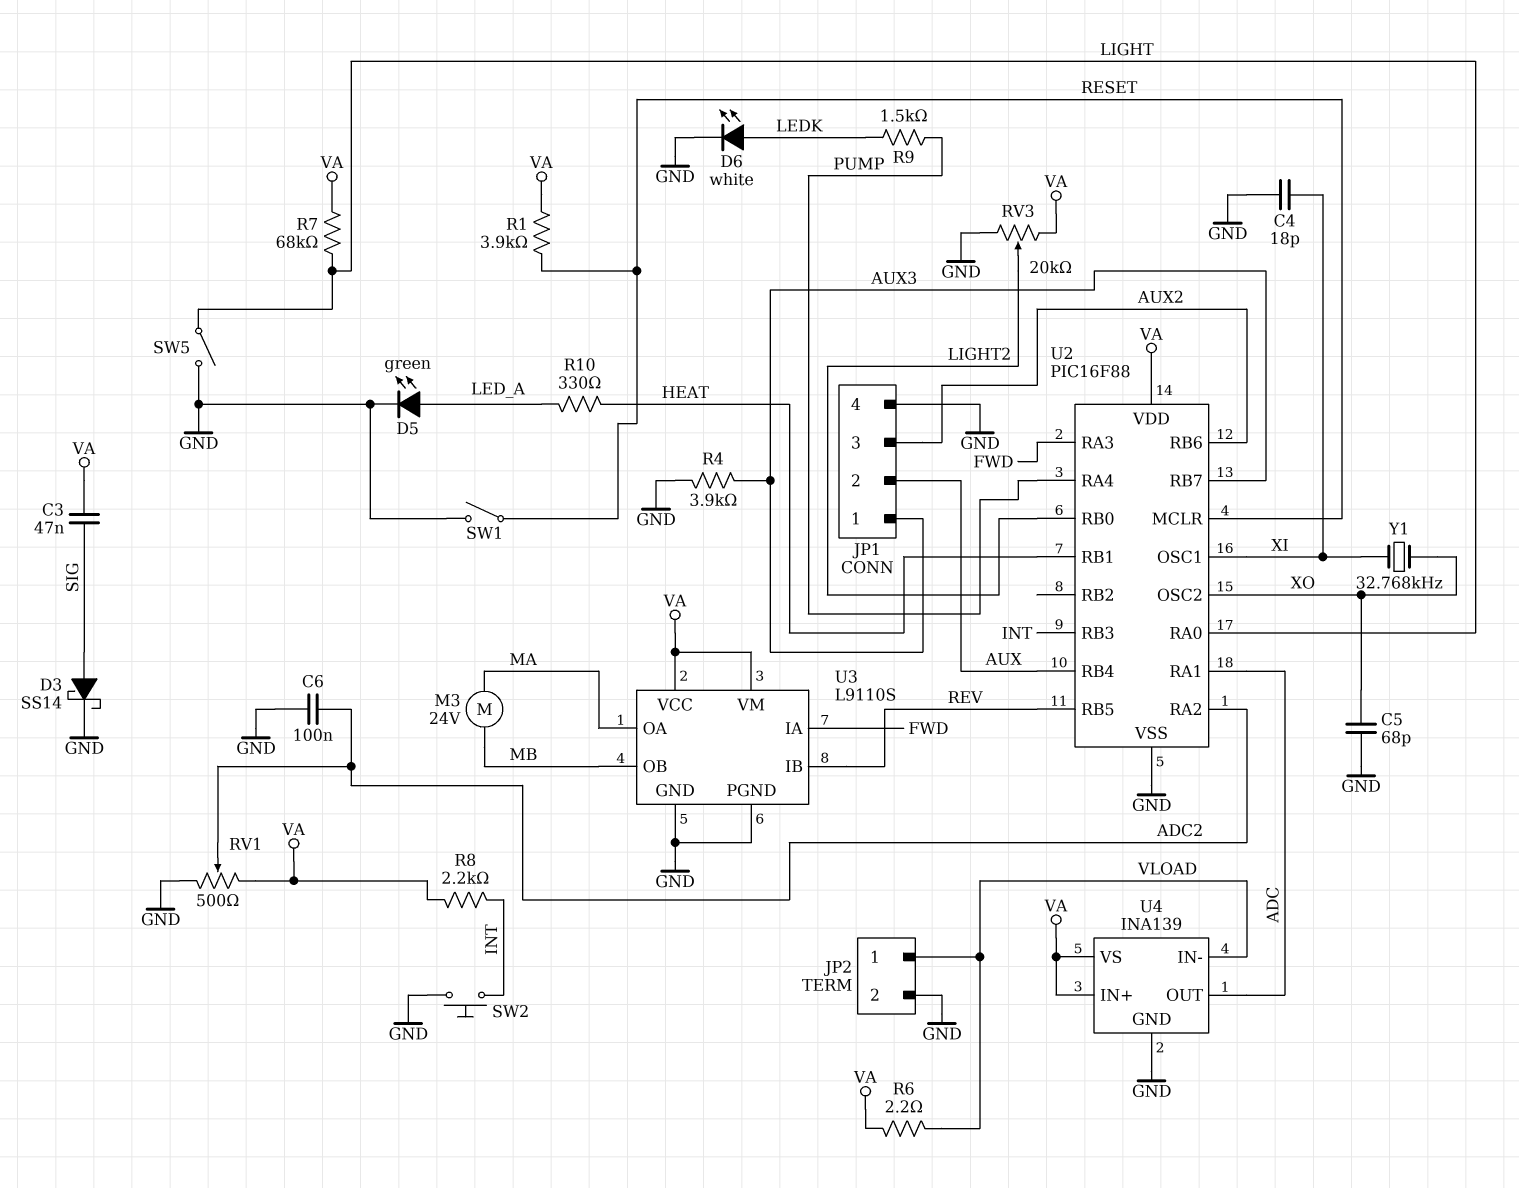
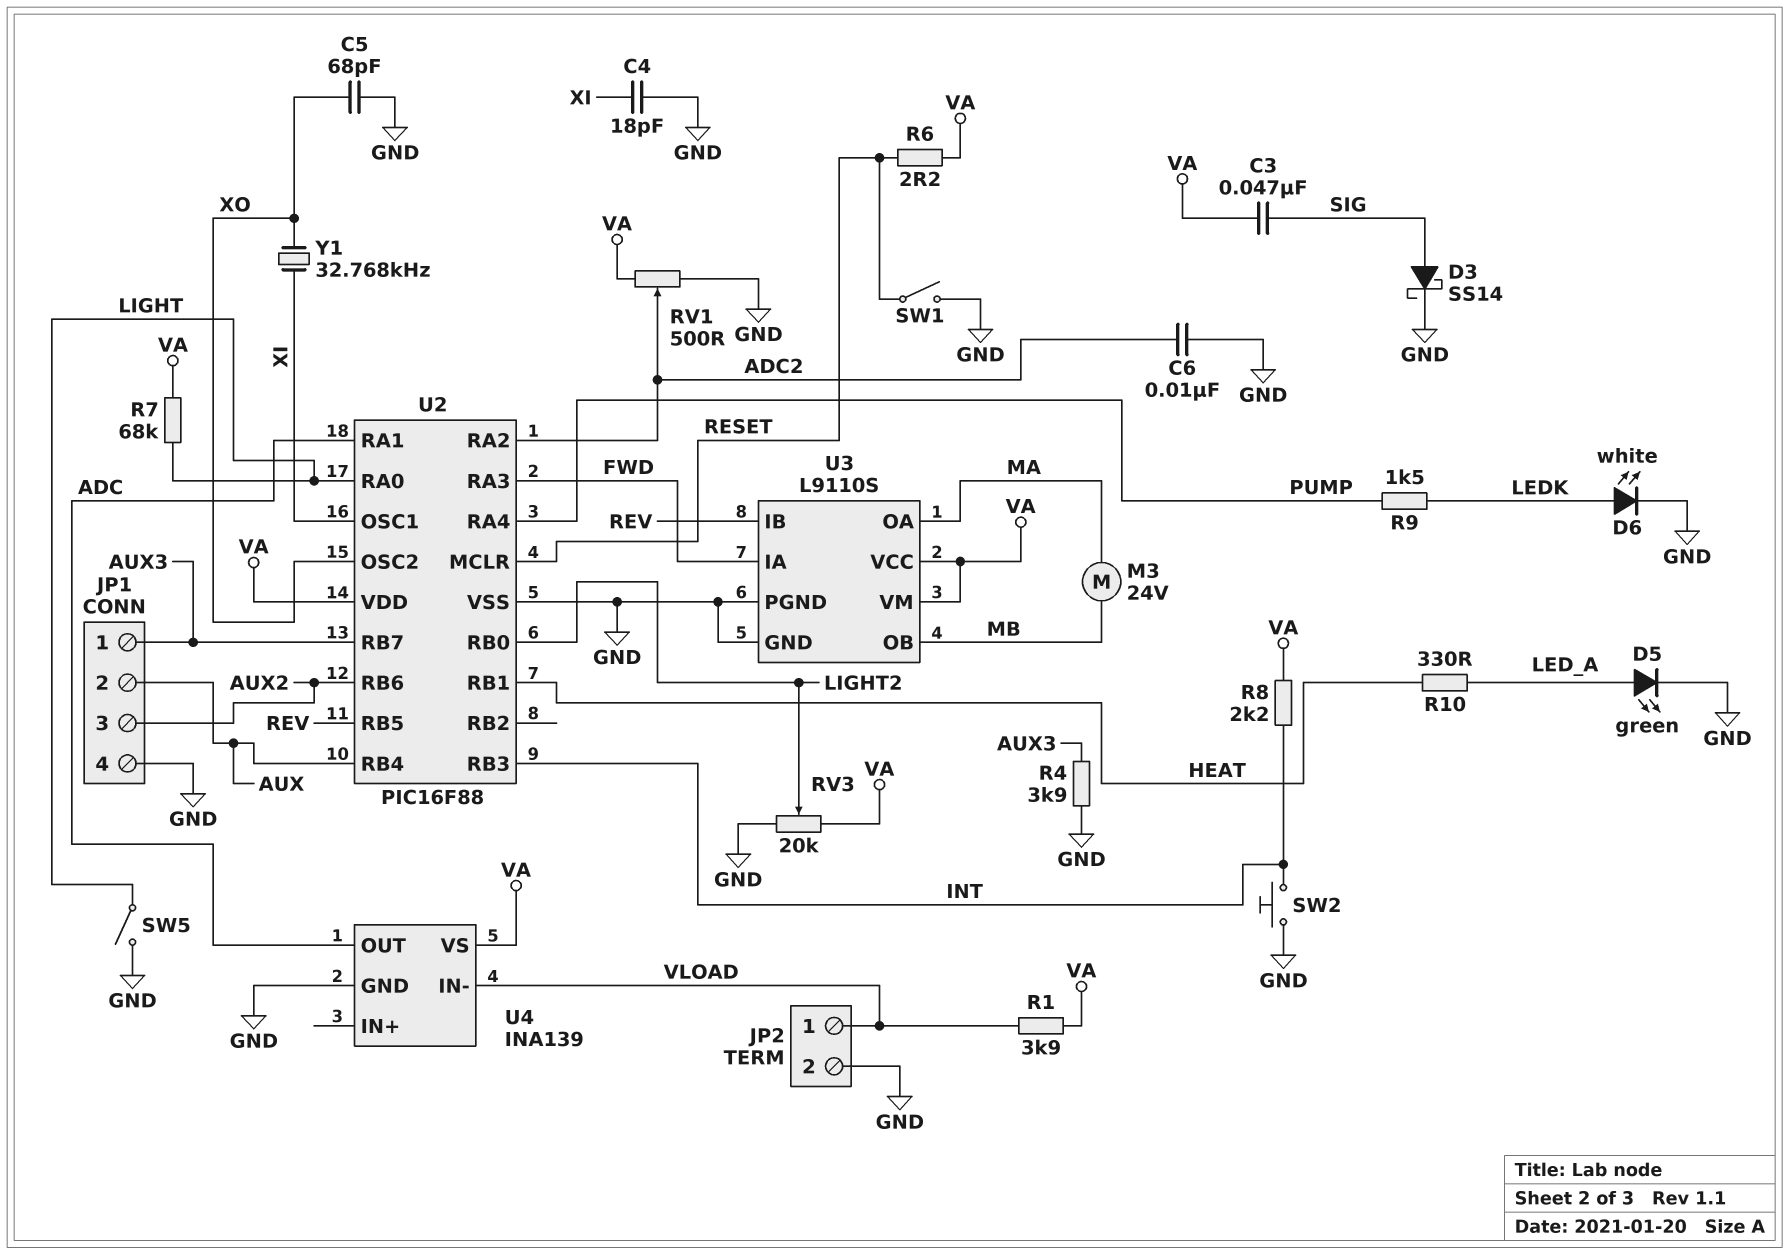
C6: 100nF (ADC2, GND) -> 10nF (ADC2, GND)
R1: 3.9k (RESET, VA) -> 3.9k (VA, VLOAD)
R6: 2.2 (VA, VLOAD) -> 2.2 (RESET, VA)
U4 pin IN+: VA -> none

